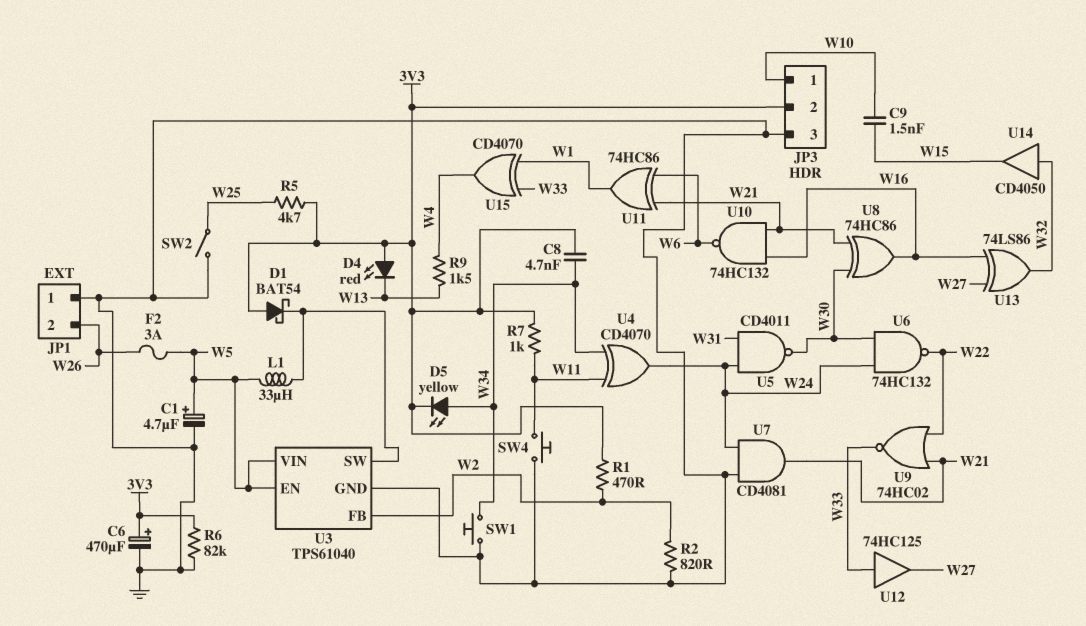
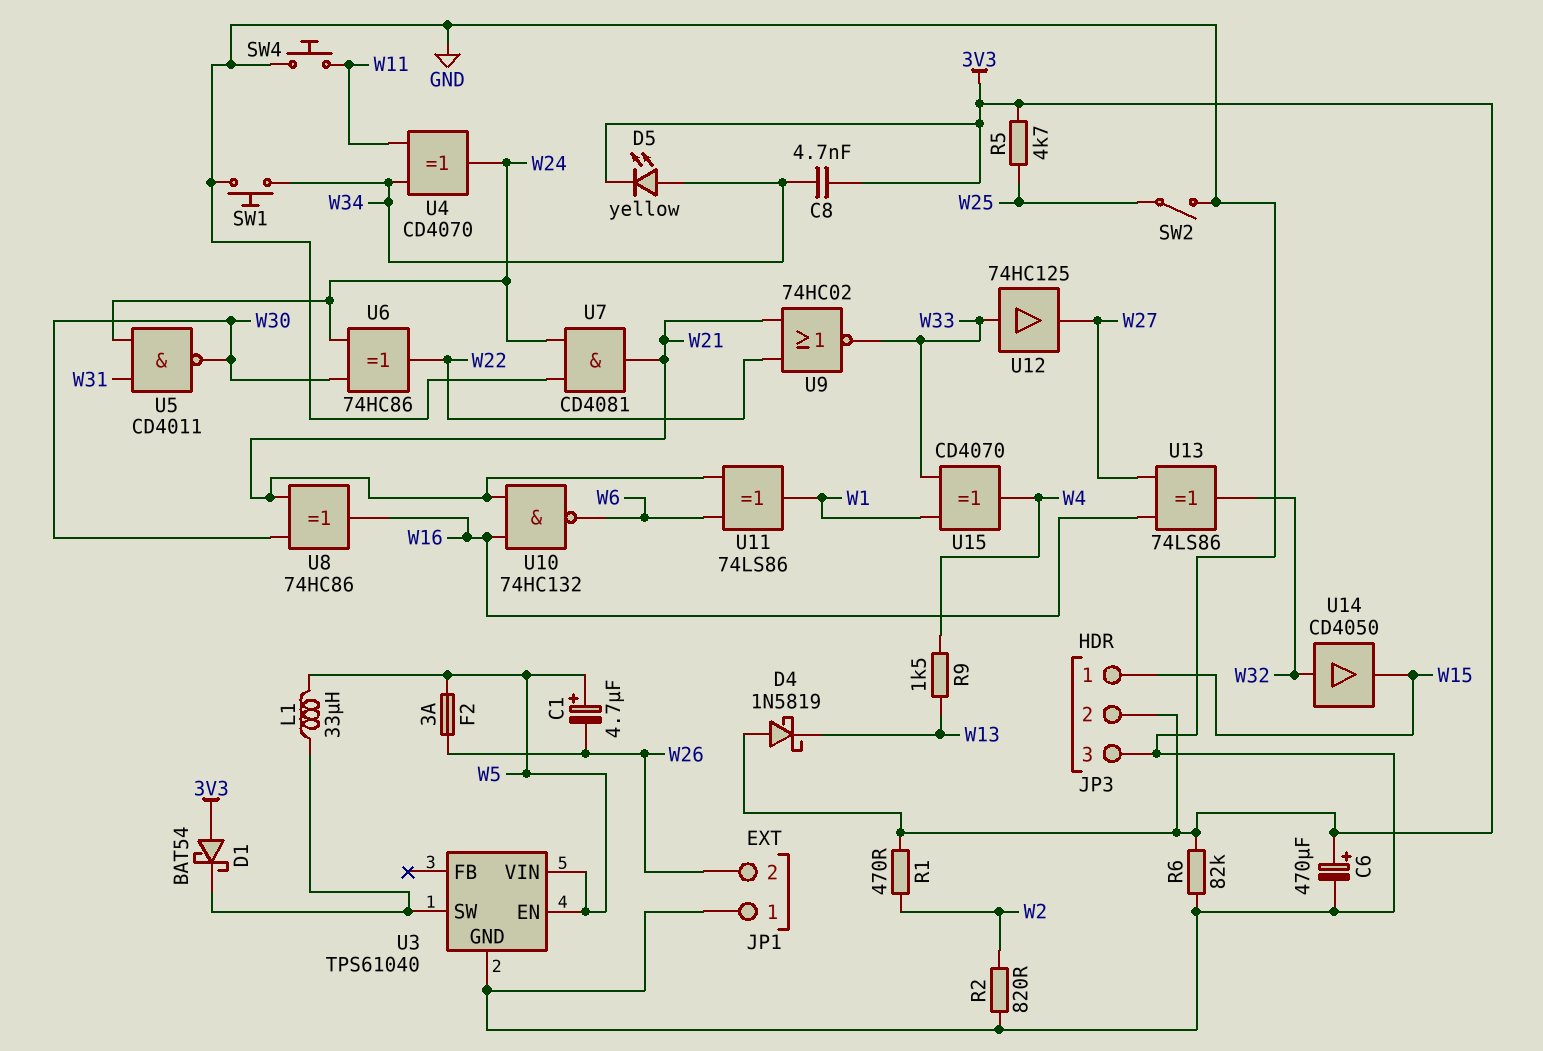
C1: 4.7uF (plus W5, minus GND) -> 4.7uF (plus W5, minus W26)
C9: 1.5nF (W10, W15) -> none
D4: LED red (A 3V3, K W13) -> schottky 1N5819 (A 3V3, K W13)
JP3 pin 1: W10 -> W15
R7: 1k (3V3, W11) -> none
U3 pin FB: W2 -> none
U6: NAND 74HC132 (in W24, in W30, out W22) -> XOR 74HC86 (in W24, in W30, out W22)
U11: XOR 74HC86 (in W6, in W21, out W1) -> XOR 74LS86 (in W6, in W21, out W1)

